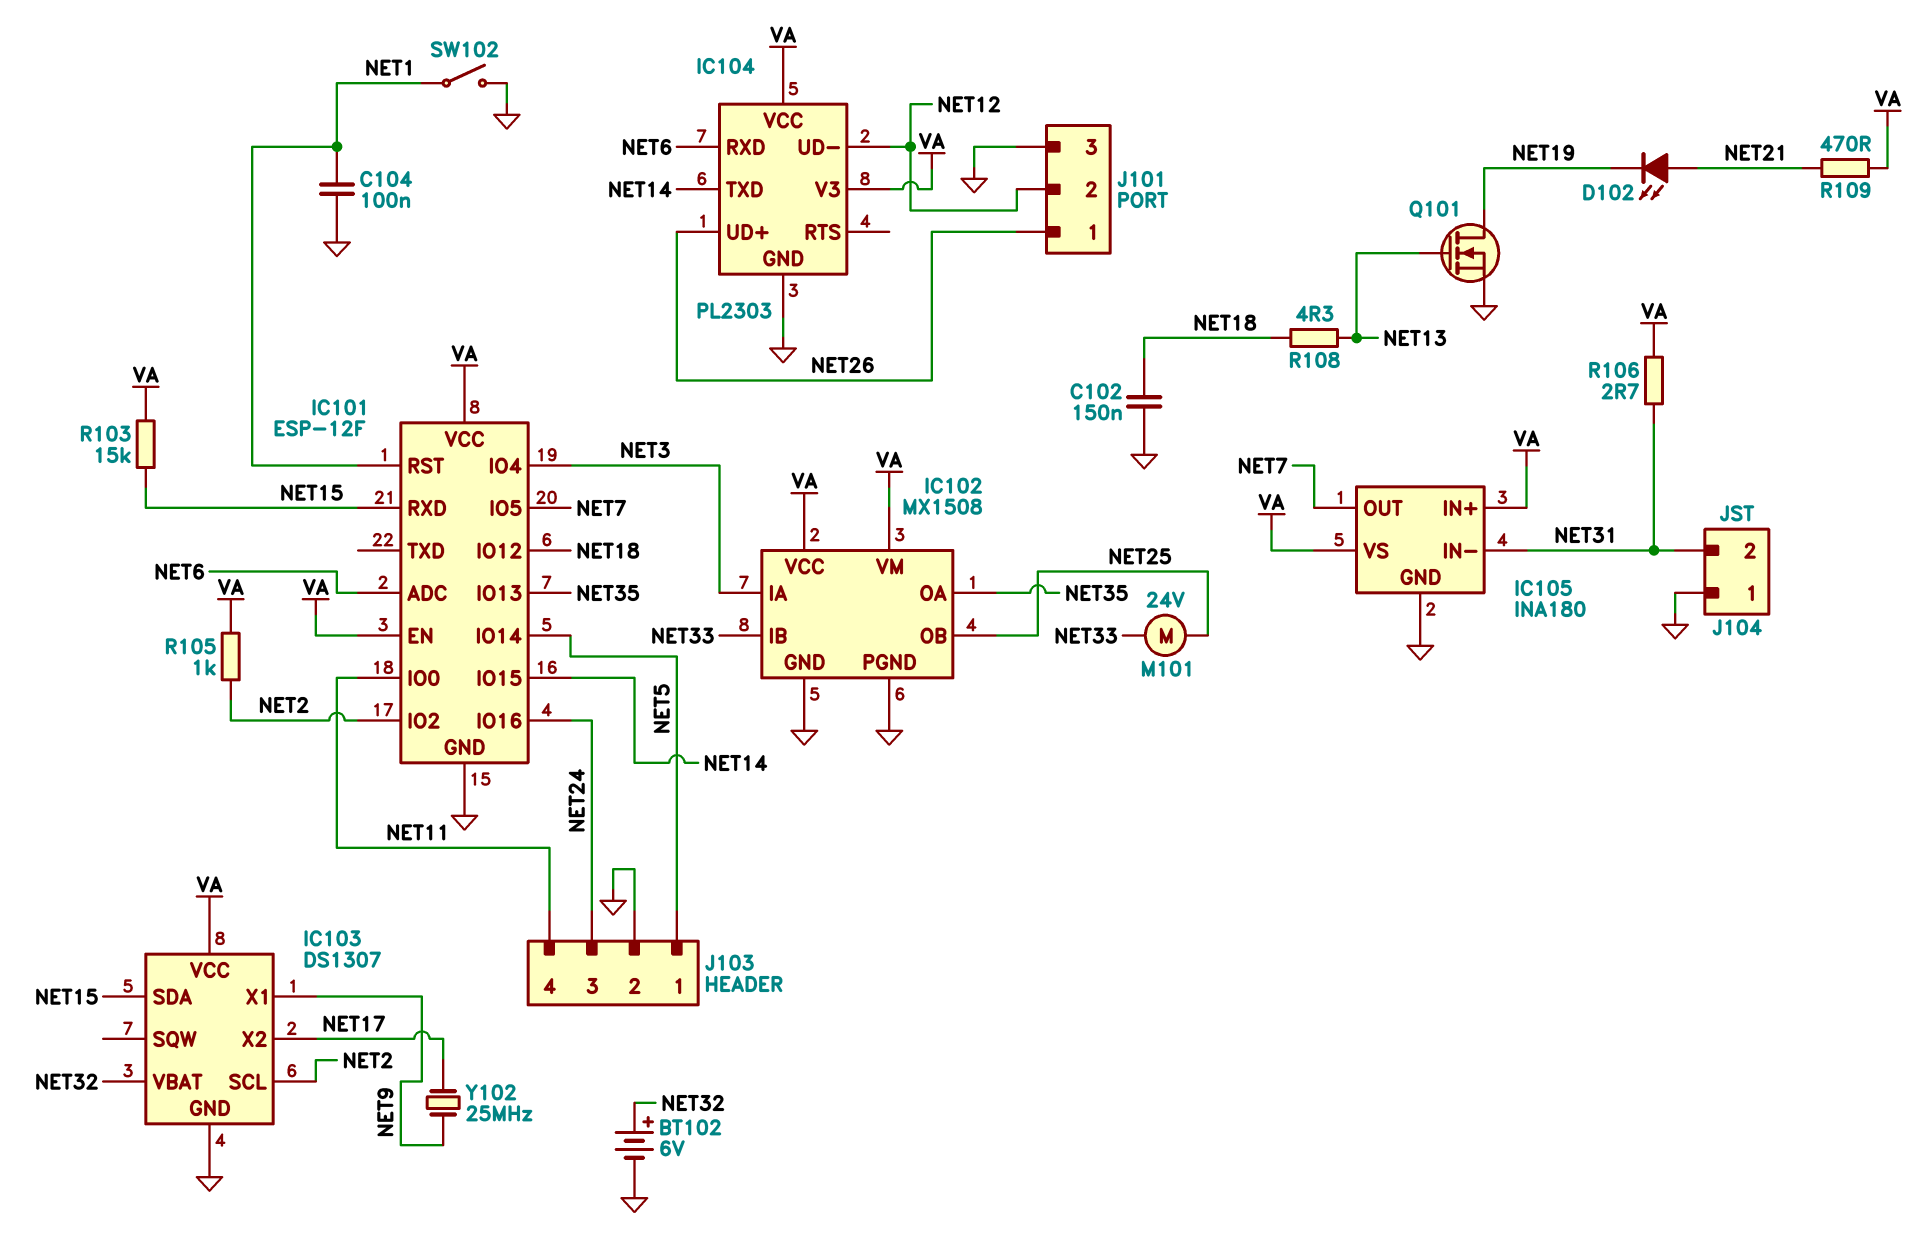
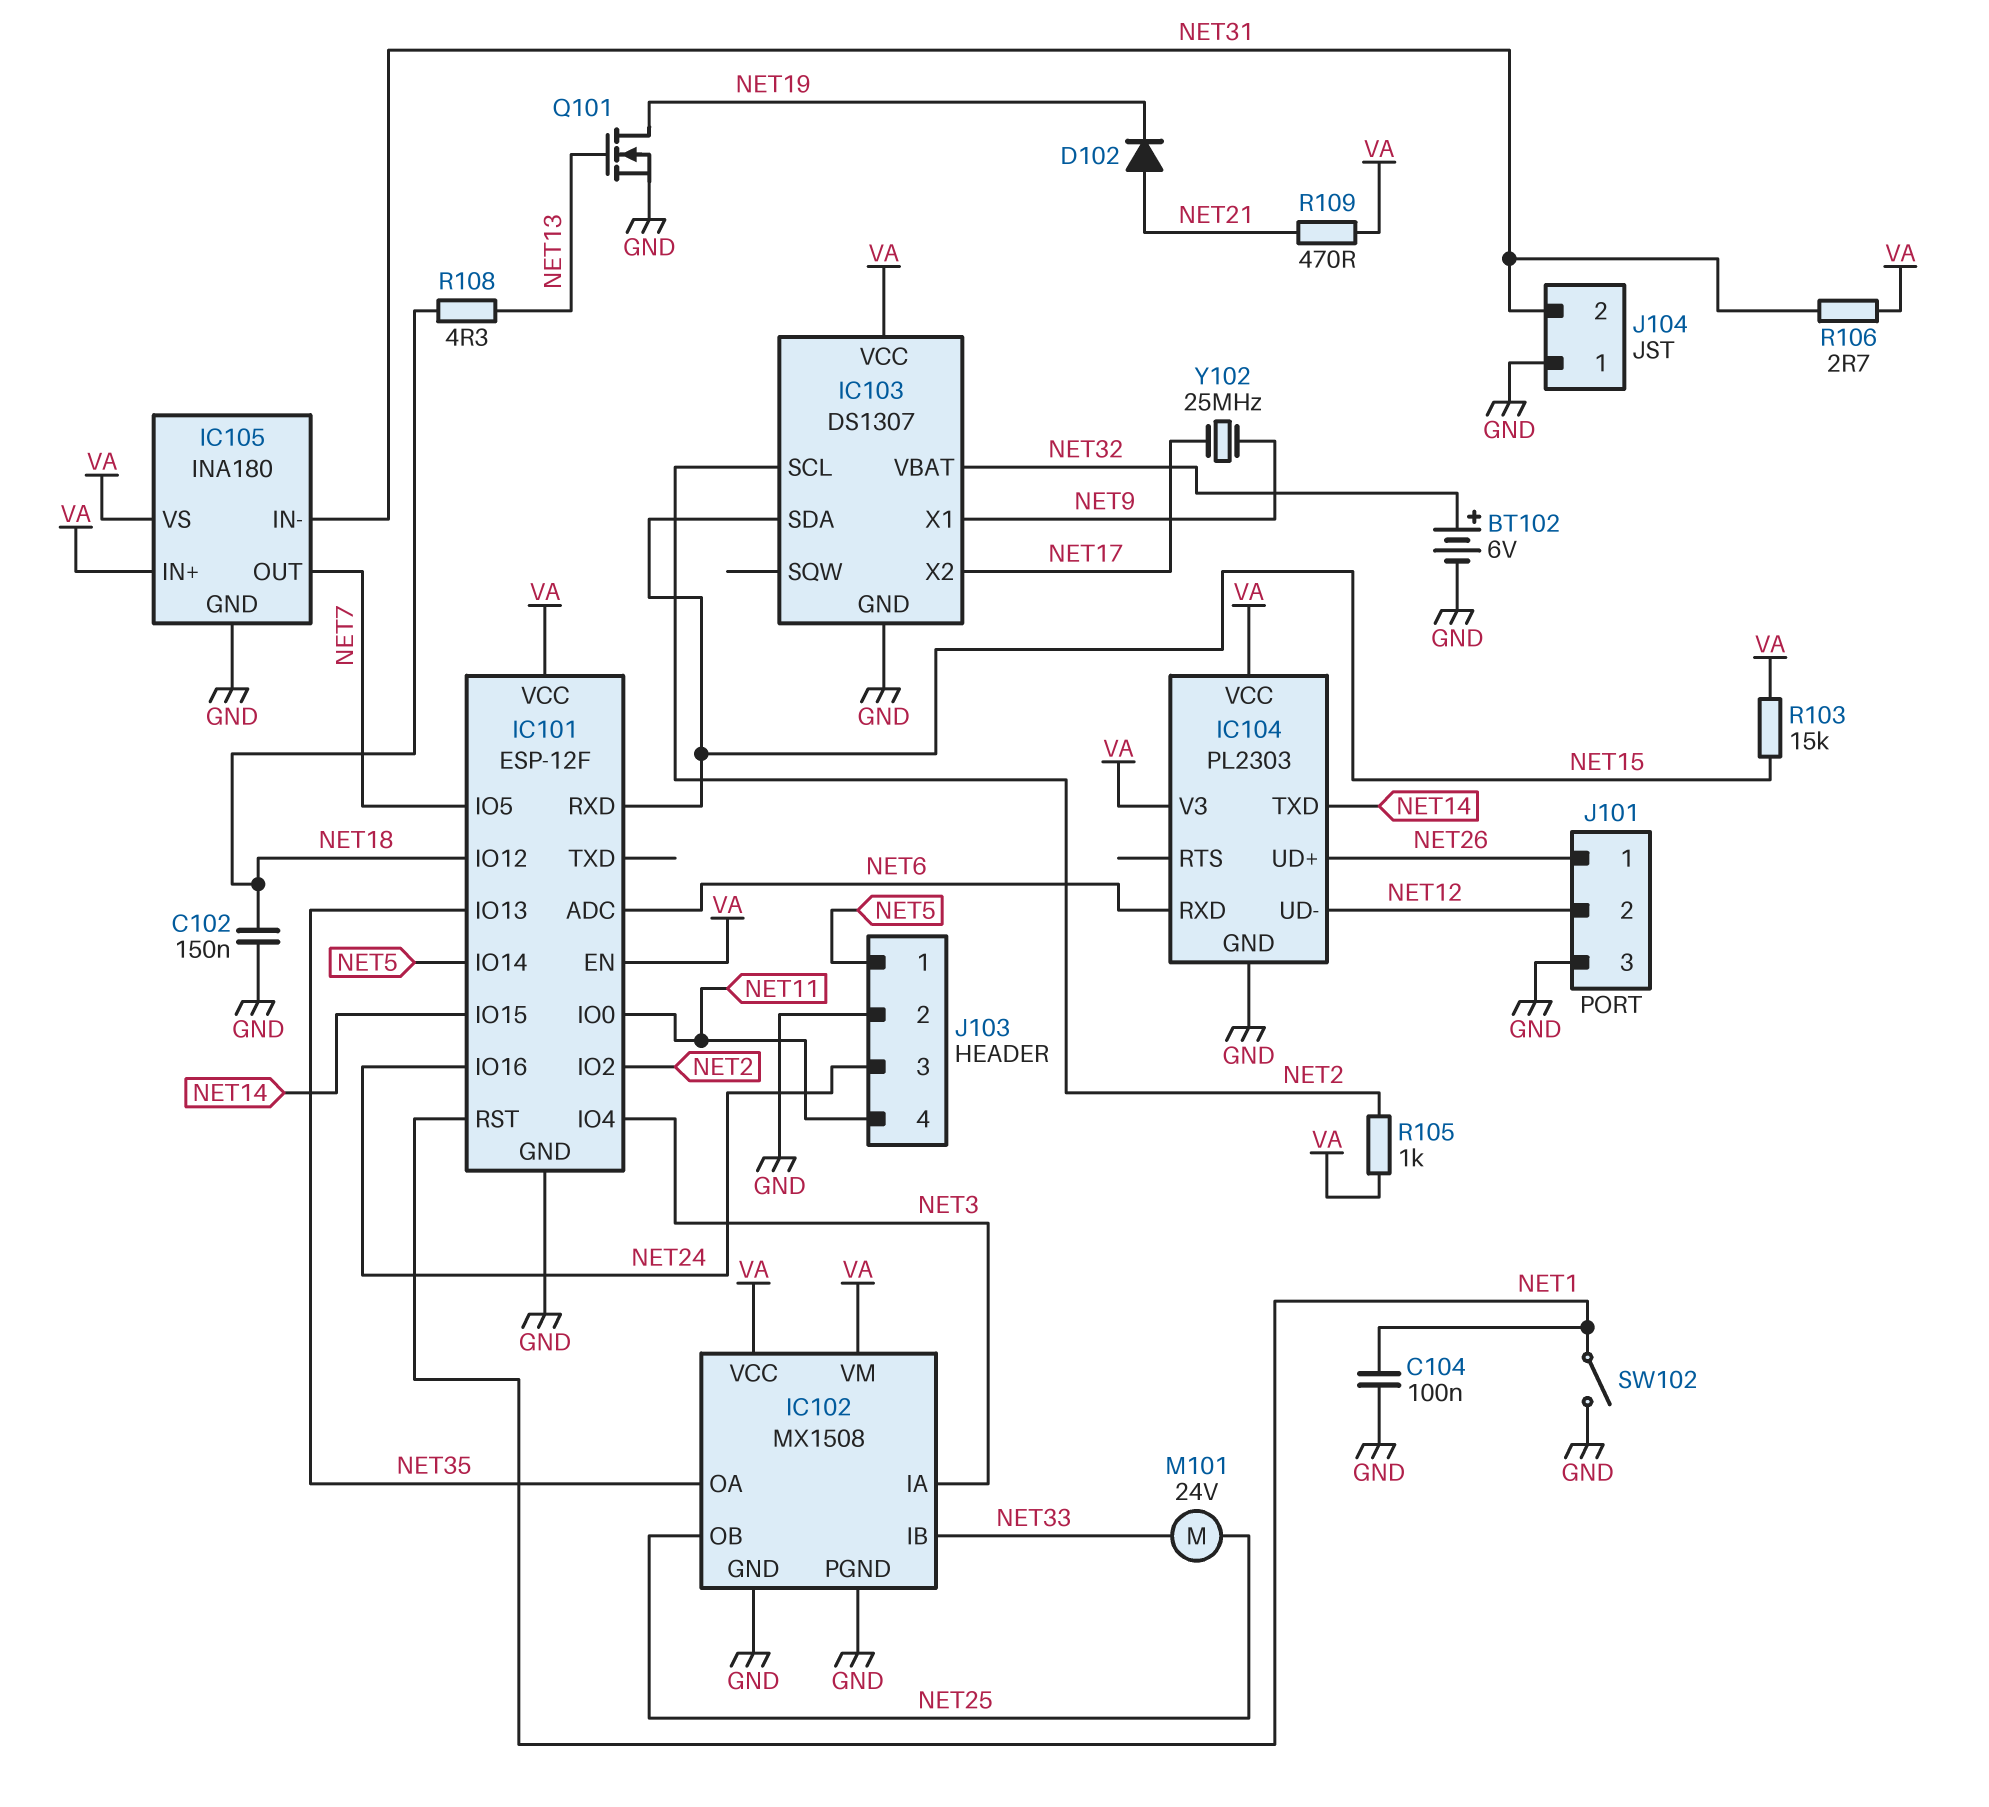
D102: LED (A NET21, K NET19) -> diode (A NET21, K NET19)

